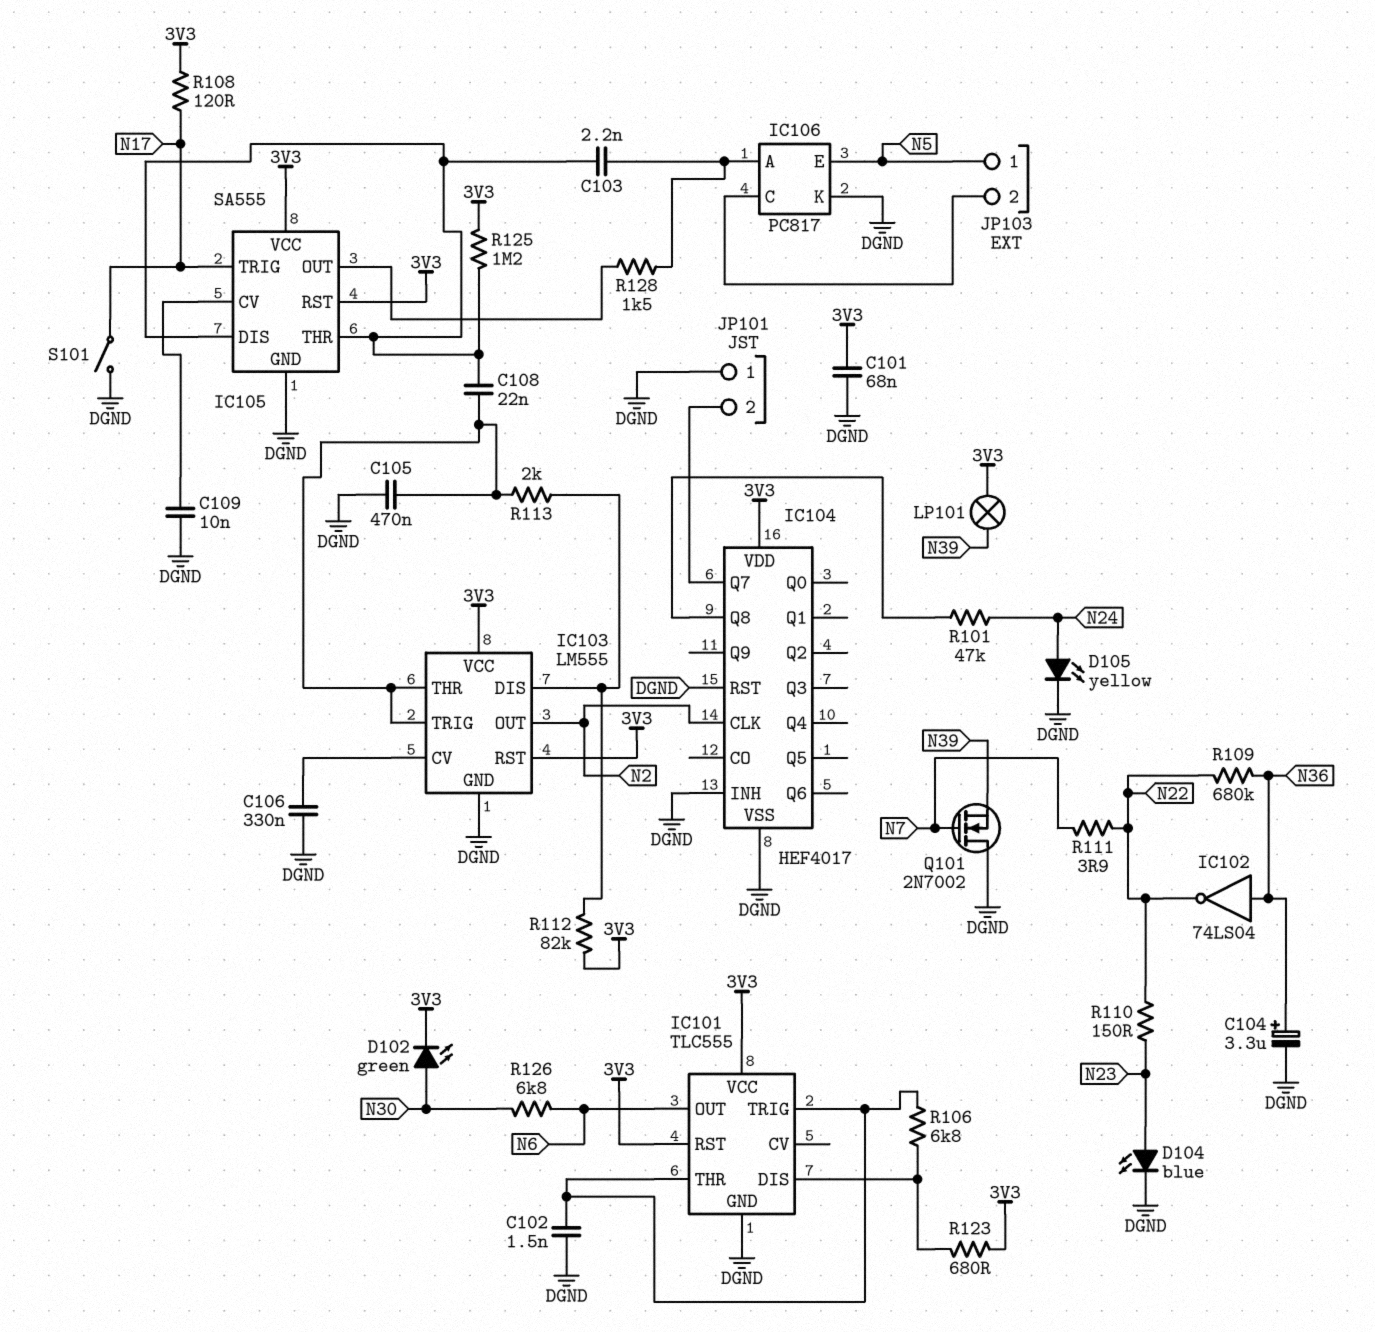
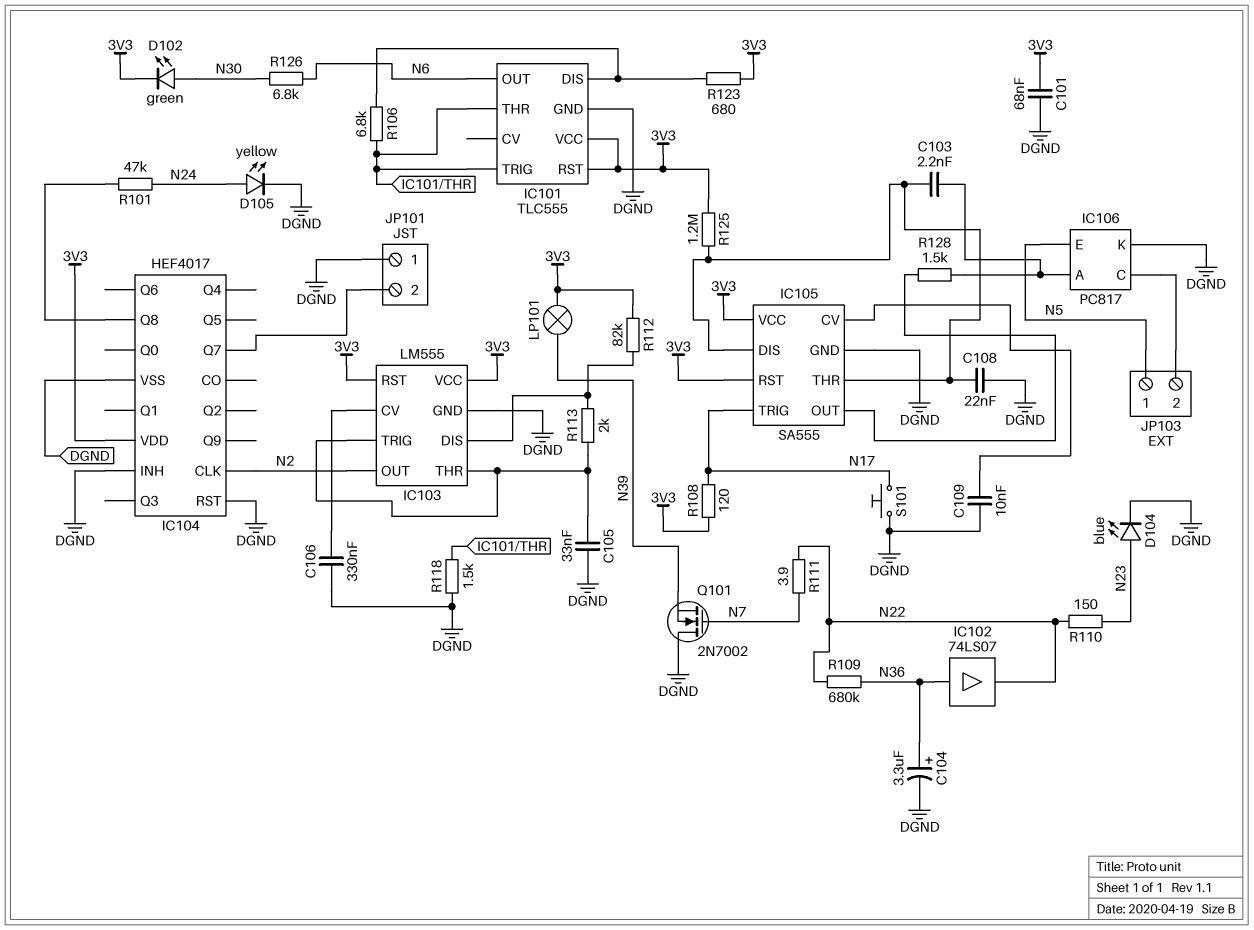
C102: 1.5nF (DGND, IC101/THR) -> none
C105: 470nF (DGND, IC103/THR) -> 33nF (DGND, IC103/THR)
C108: 22nF (IC103/THR, IC105/DIS) -> 22nF (DGND, IC105/DIS)
IC102: NOT 74LS04 (in N36, out N22) -> buffer 74LS07 (in N36, out N22)
R118: none -> 1.5k (DGND, IC101/THR)
S101: switch (DGND, N17) -> button (DGND, N17)

